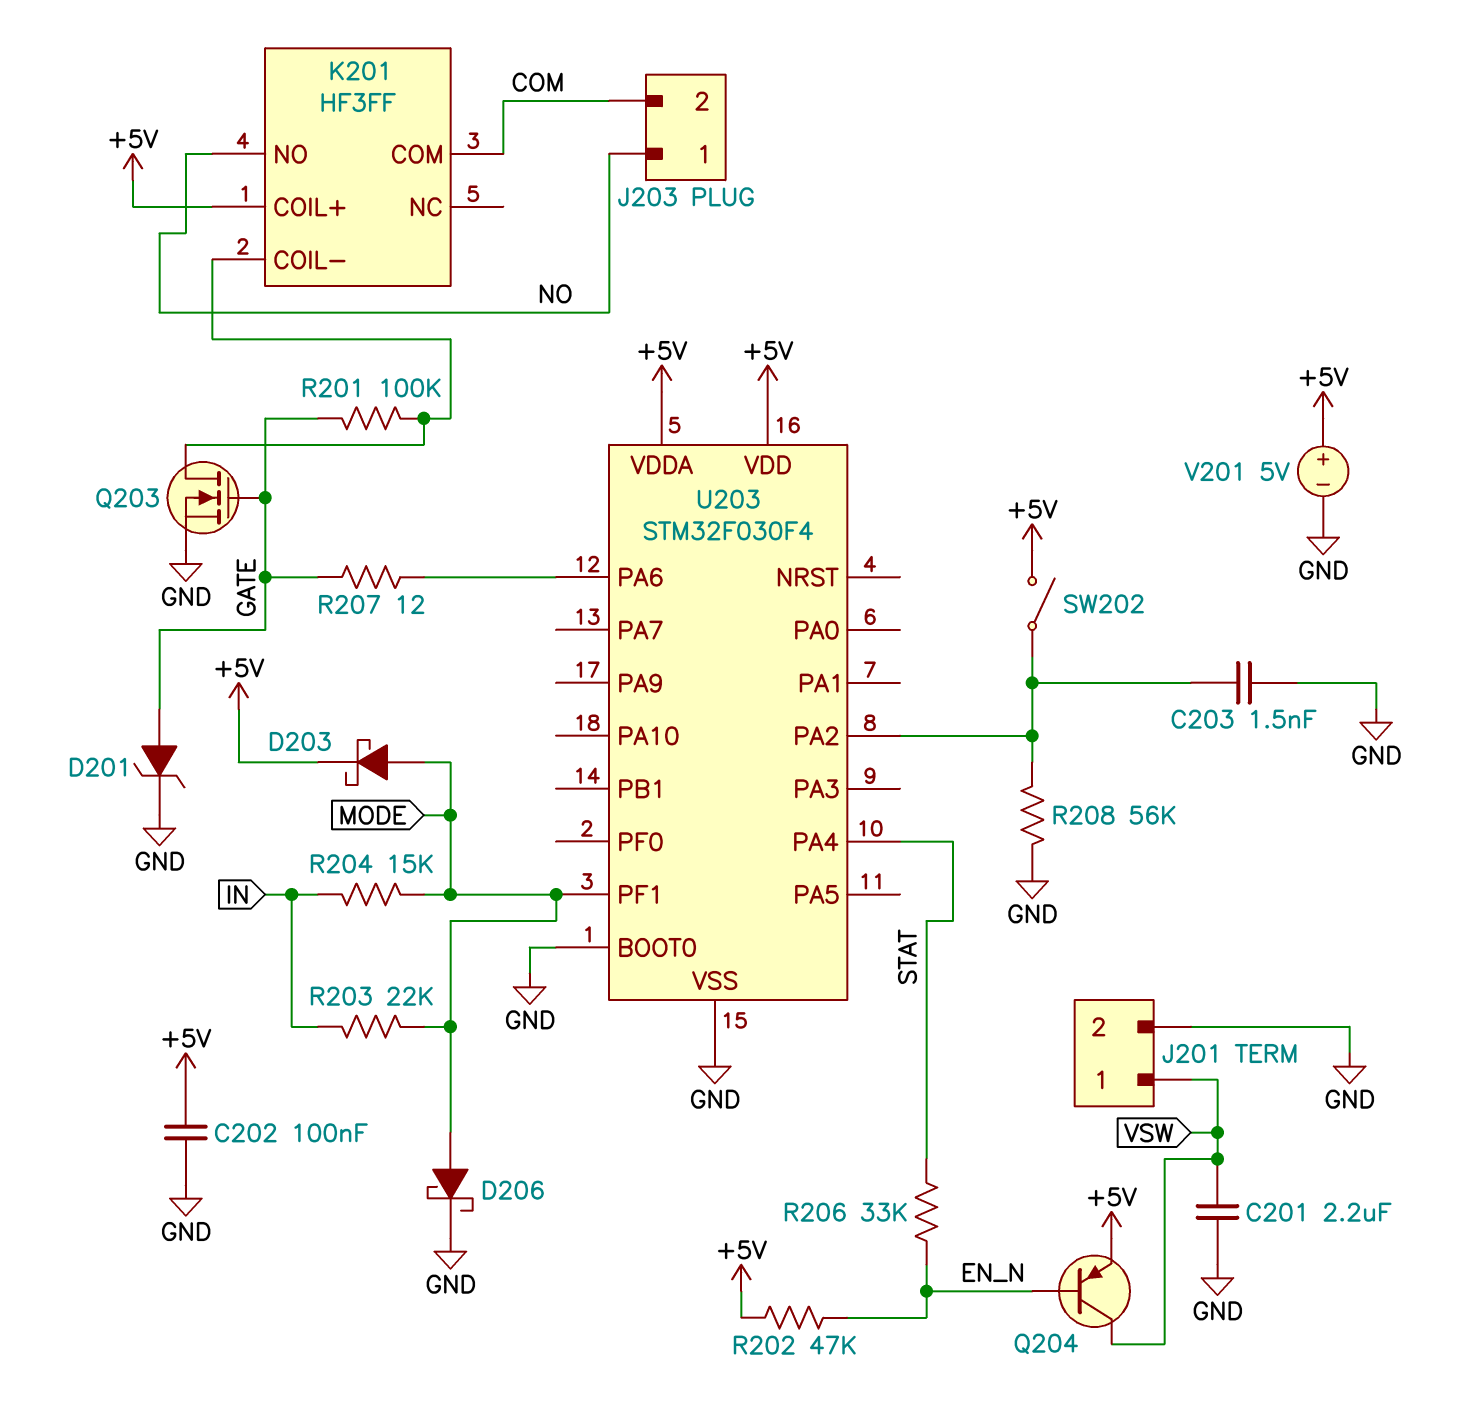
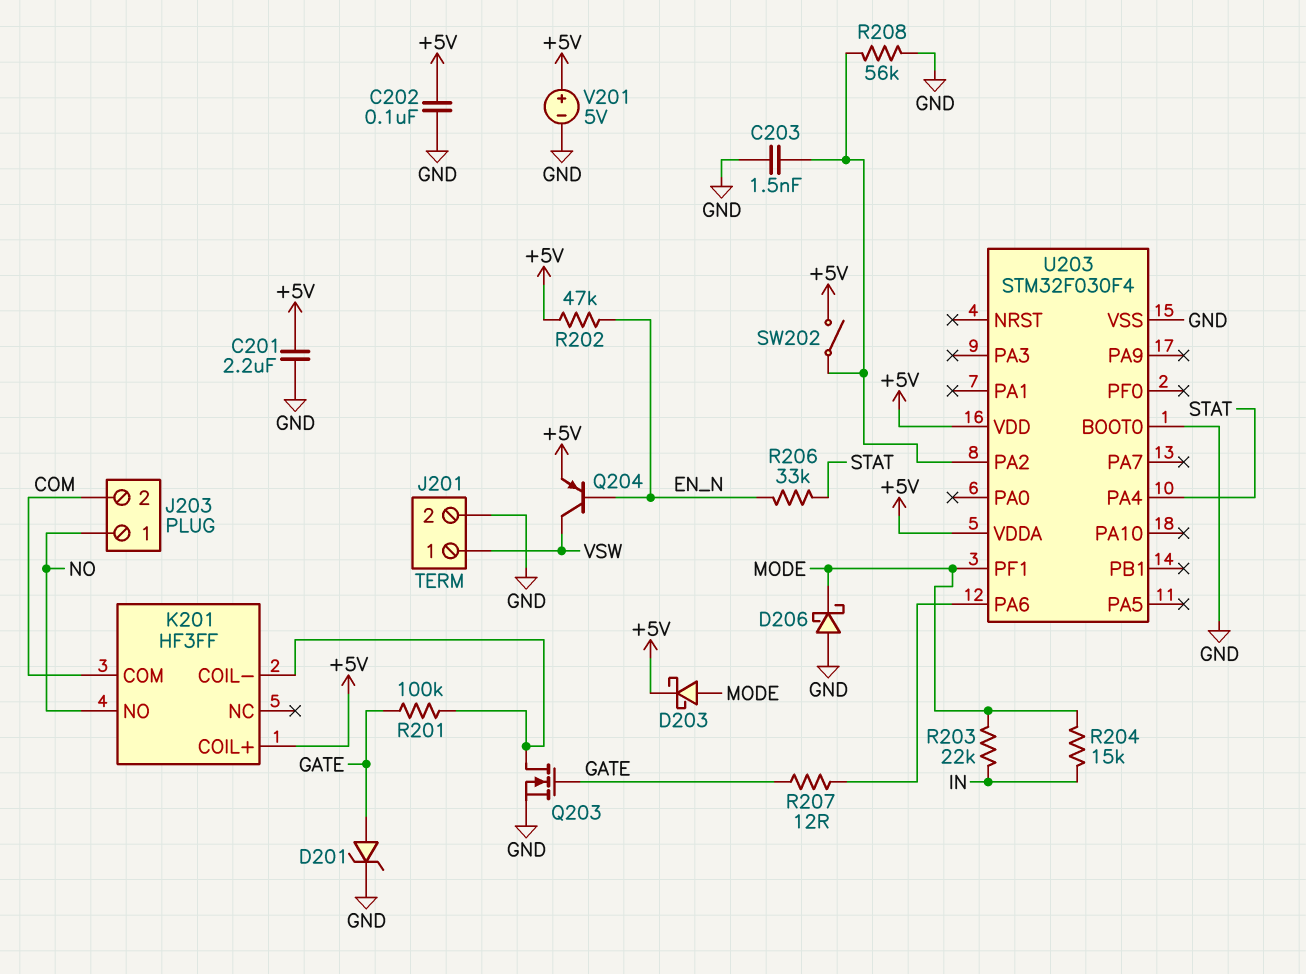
C201: 2.2uF (GND, VSW) -> 2.2uF (+5V, GND)
D206: schottky (A MODE, K GND) -> schottky (A GND, K MODE)

